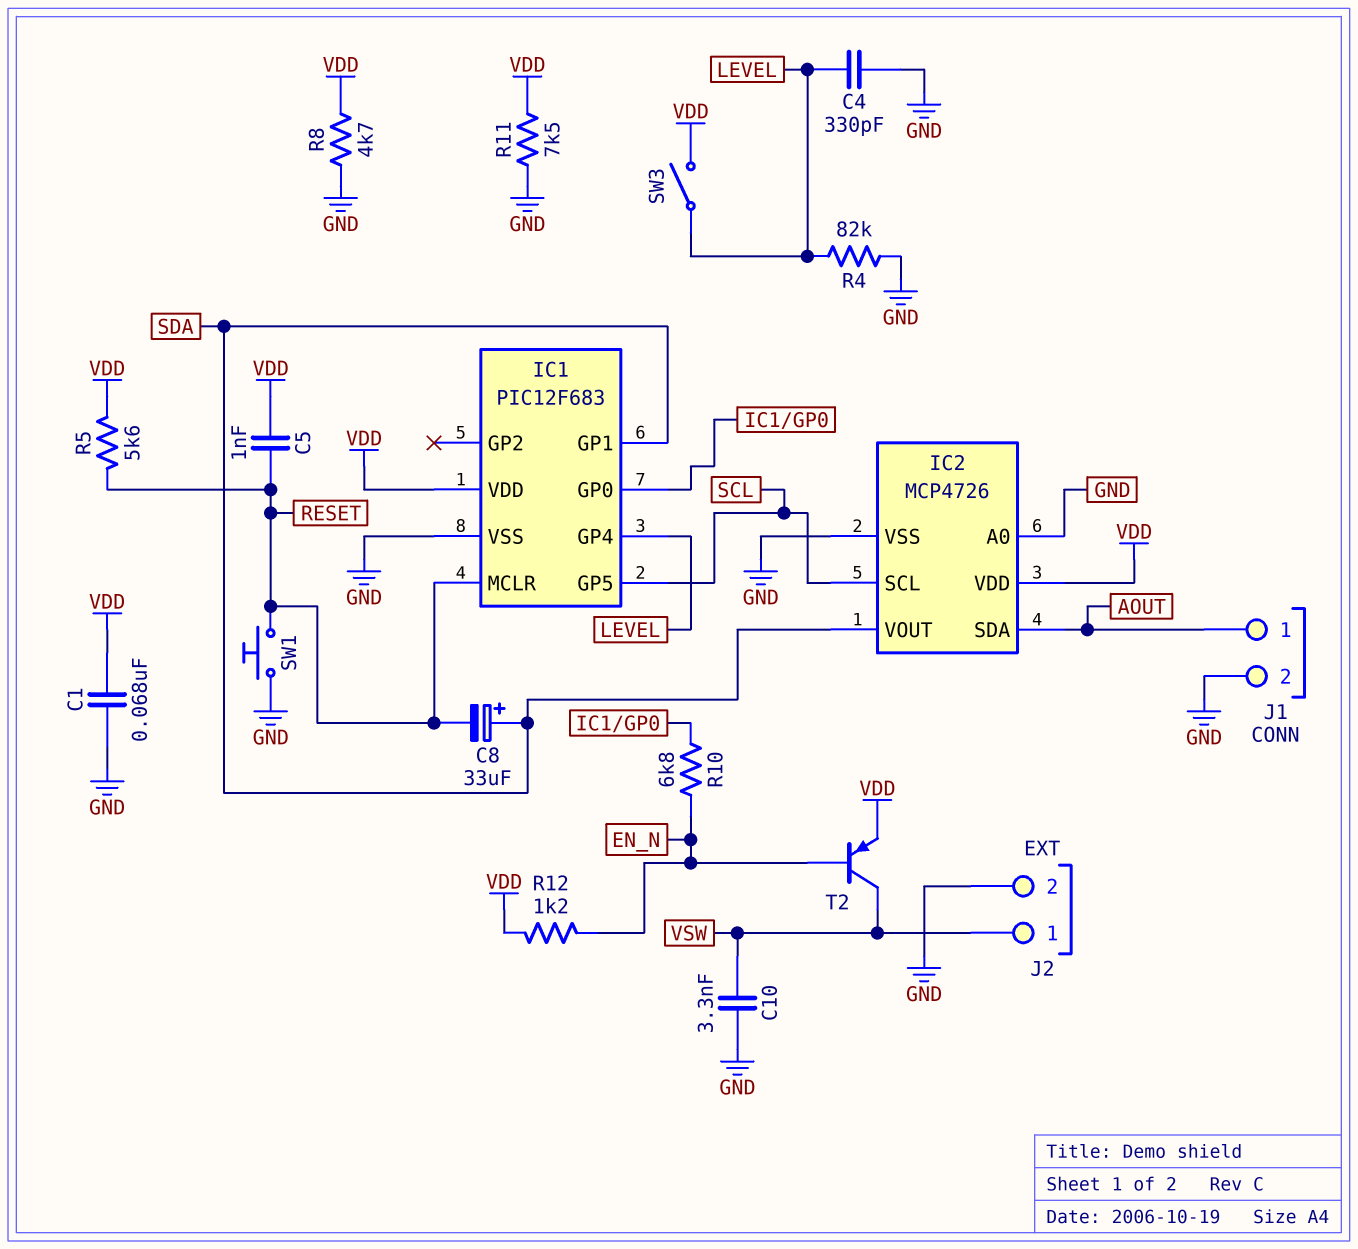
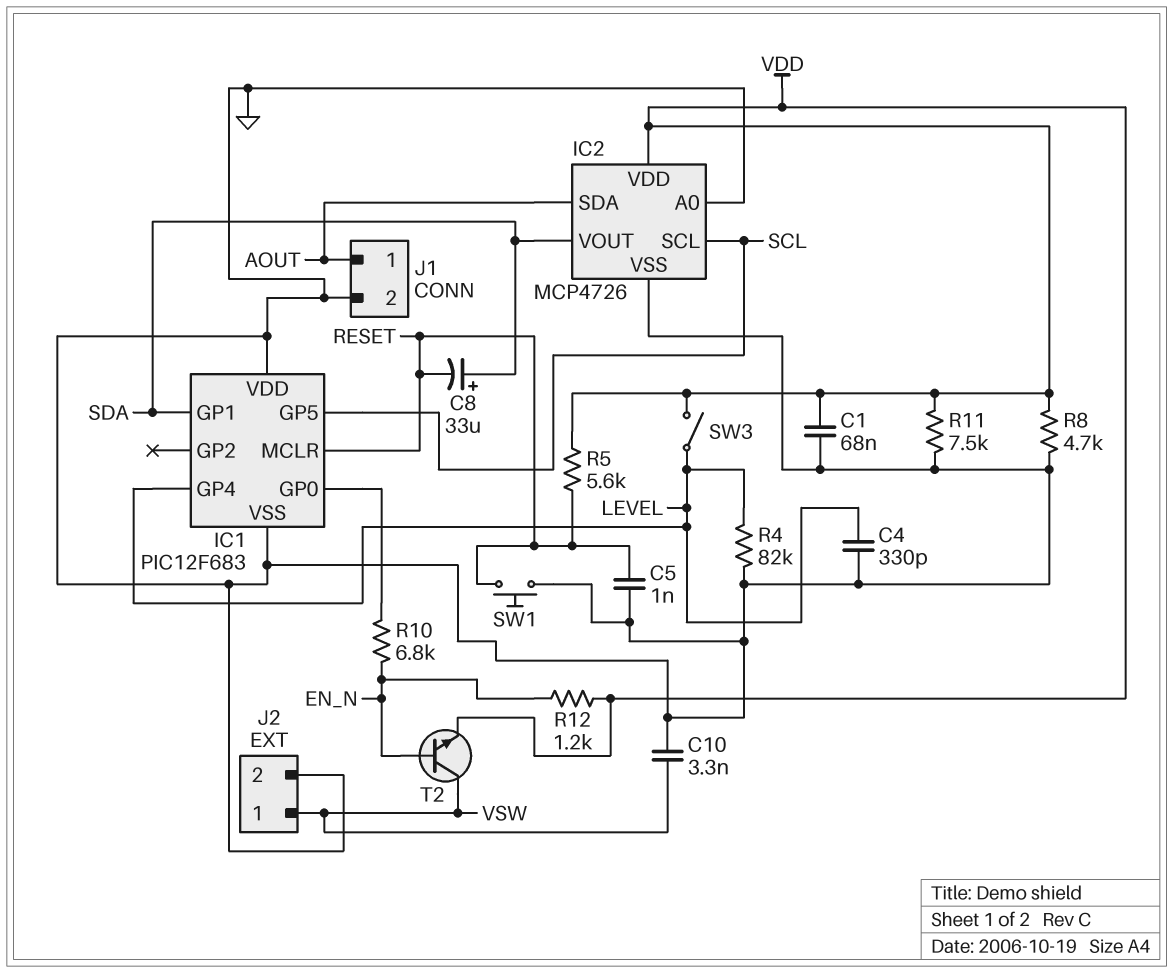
C5: 1nF (RESET, VDD) -> 1nF (GND, RESET)
IC1 pin VDD: VDD -> GND
T2: PNP (B EN_N, C VSW, E VDD) -> NPN (B EN_N, C VSW, E VDD)

